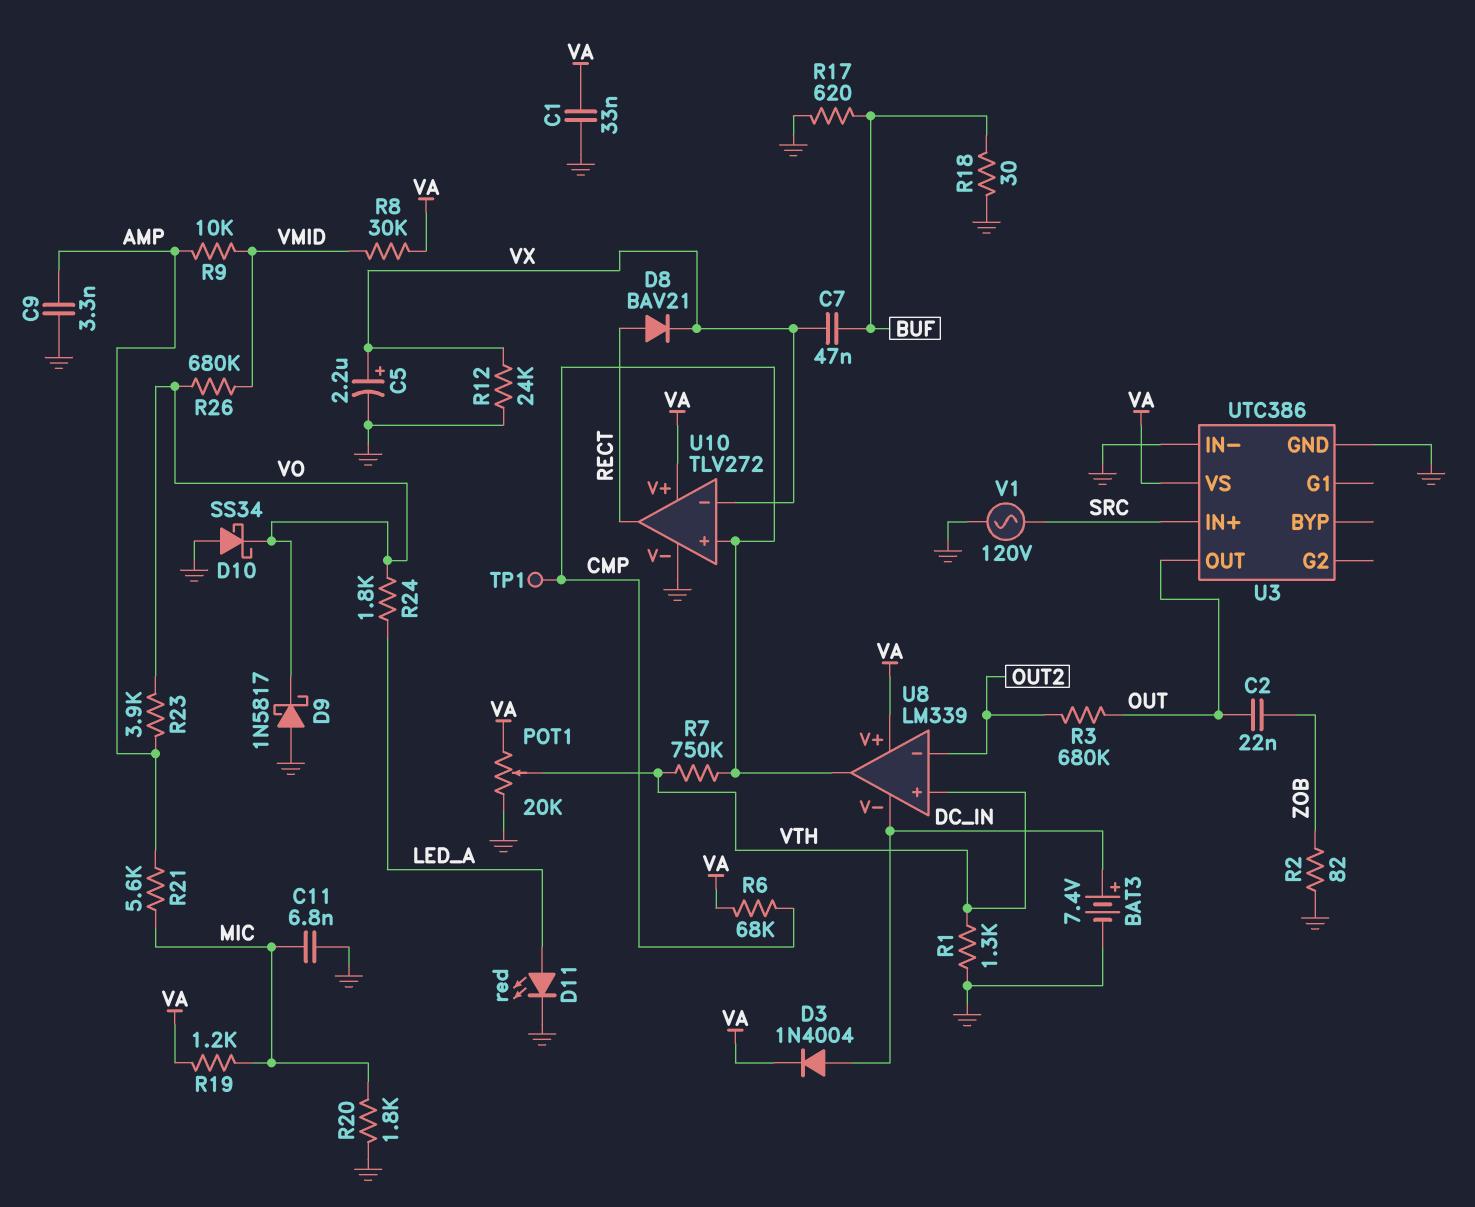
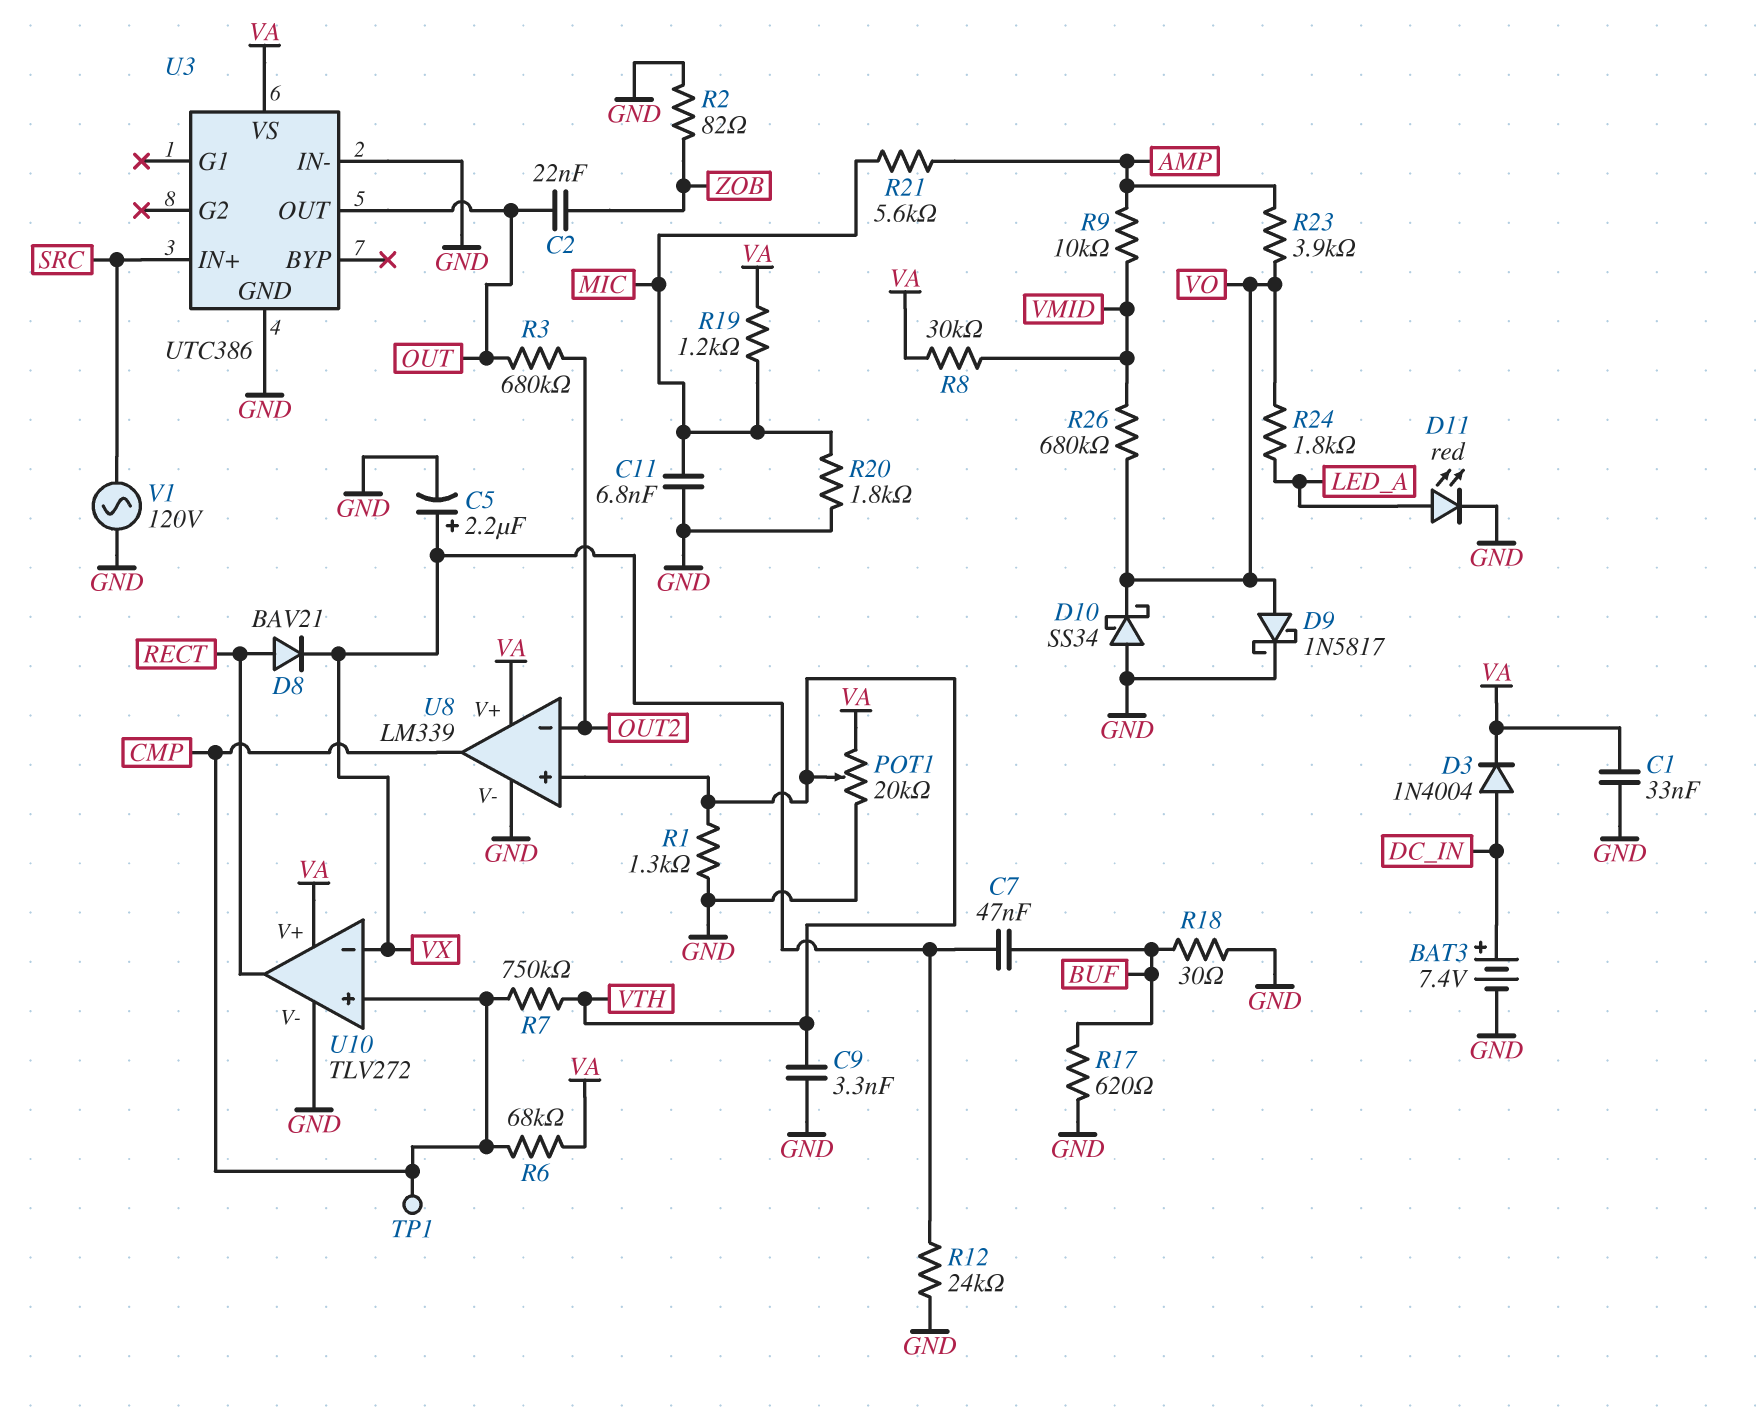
C9: 3.3nF (AMP, GND) -> 3.3nF (GND, VTH)
D9: schottky 1N5817 (A GND, K VO) -> schottky 1N5817 (A VO, K GND)
U8 pin V-: DC_IN -> GND

